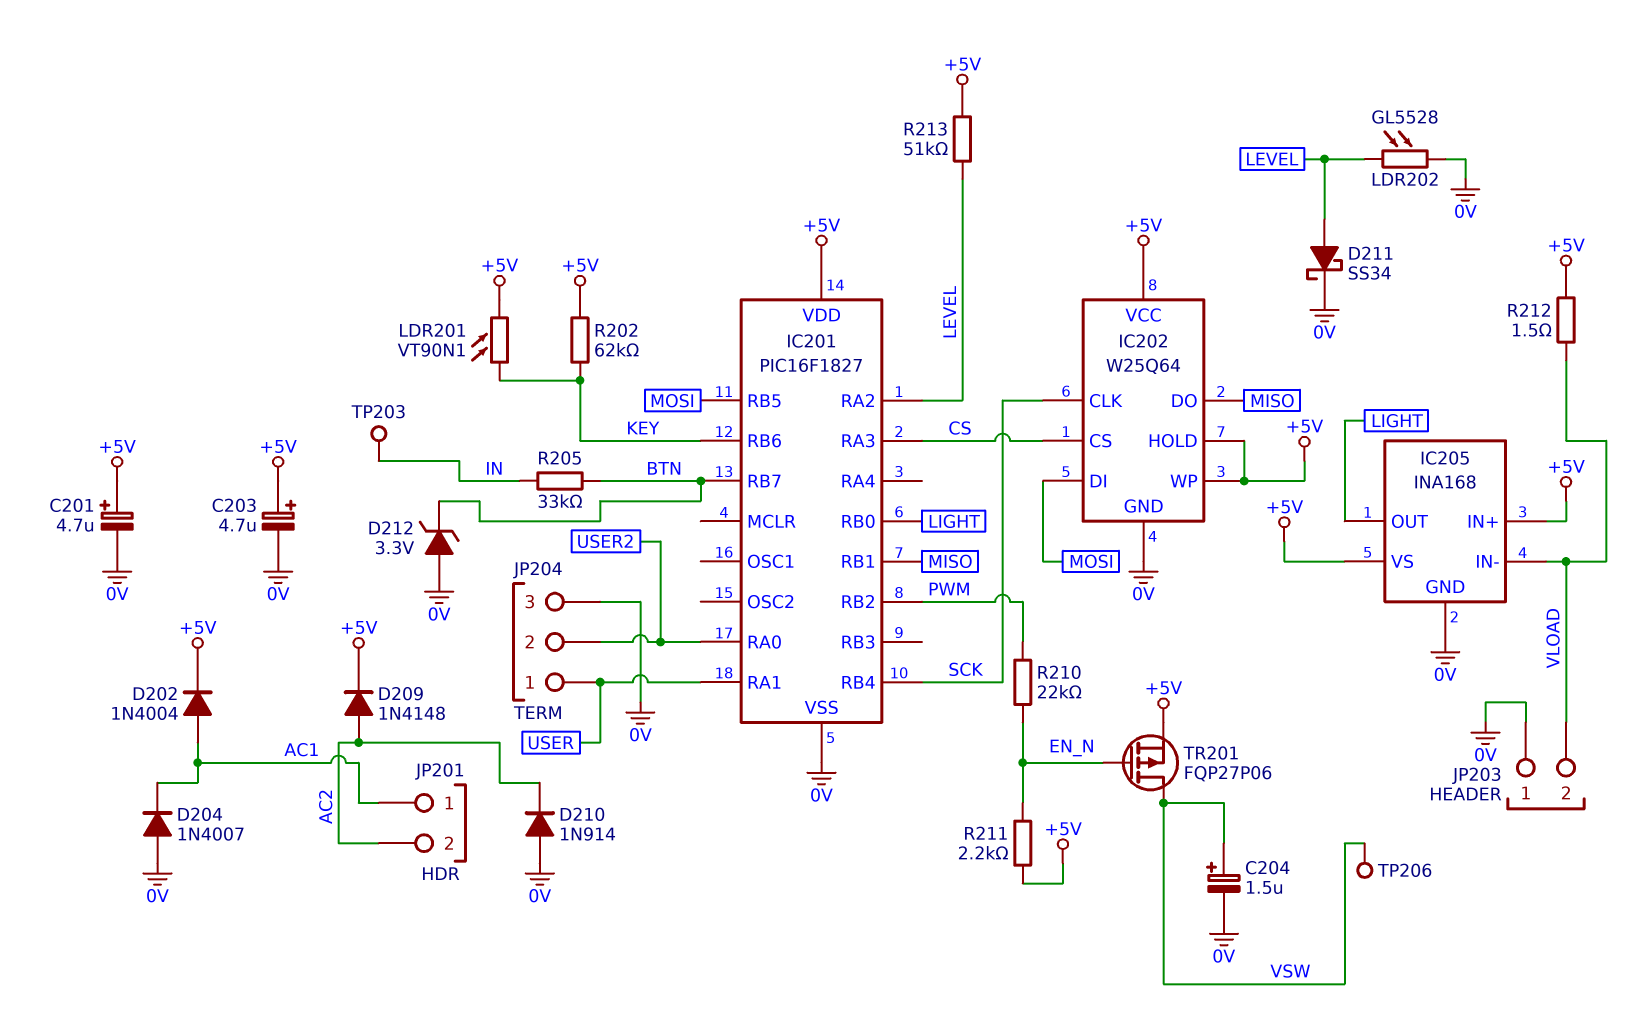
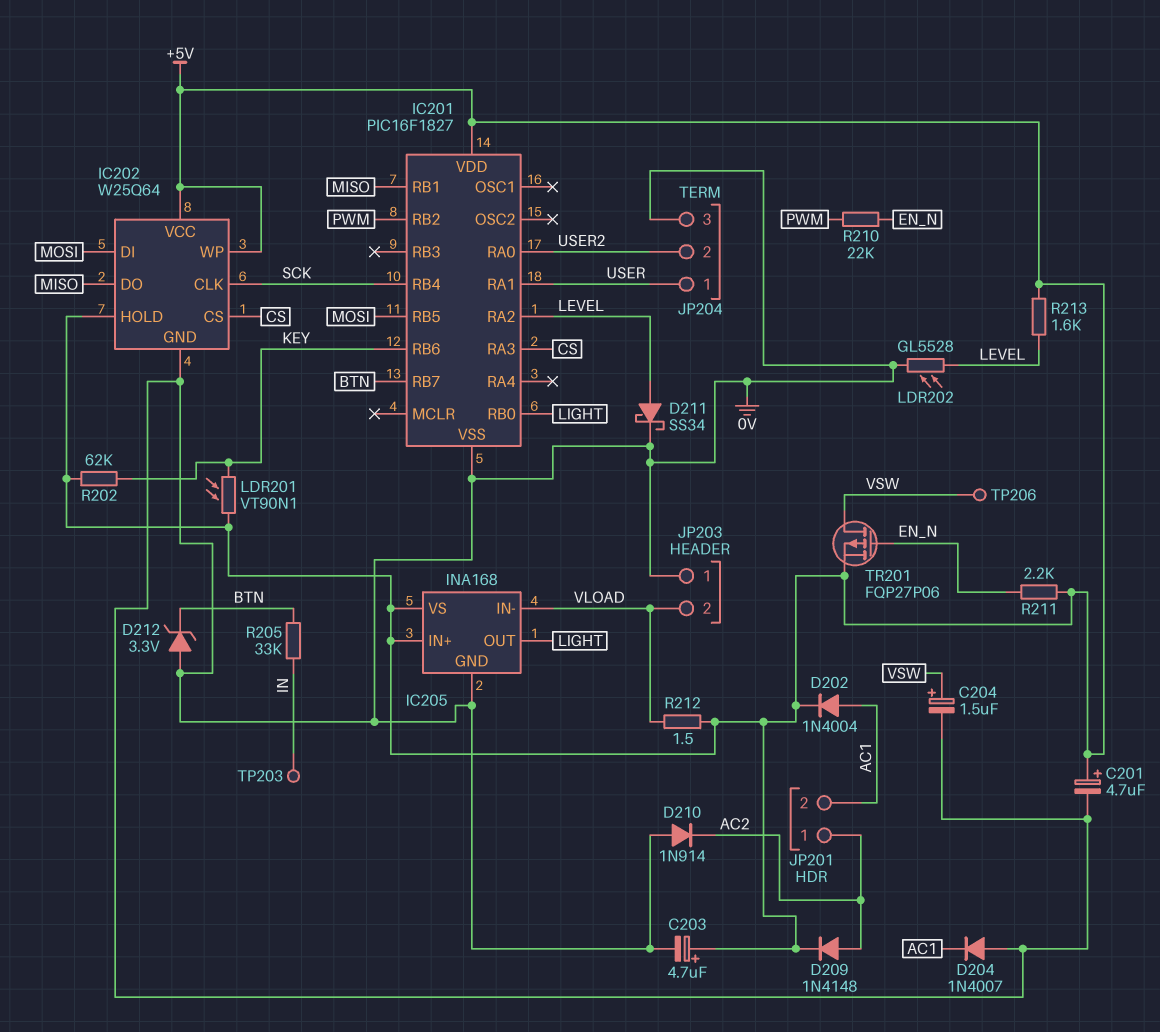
JP201 pin 1: AC1 -> AC2
JP201 pin 2: AC2 -> AC1
R213: 51k (+5V, LEVEL) -> 1.6k (+5V, LEVEL)

